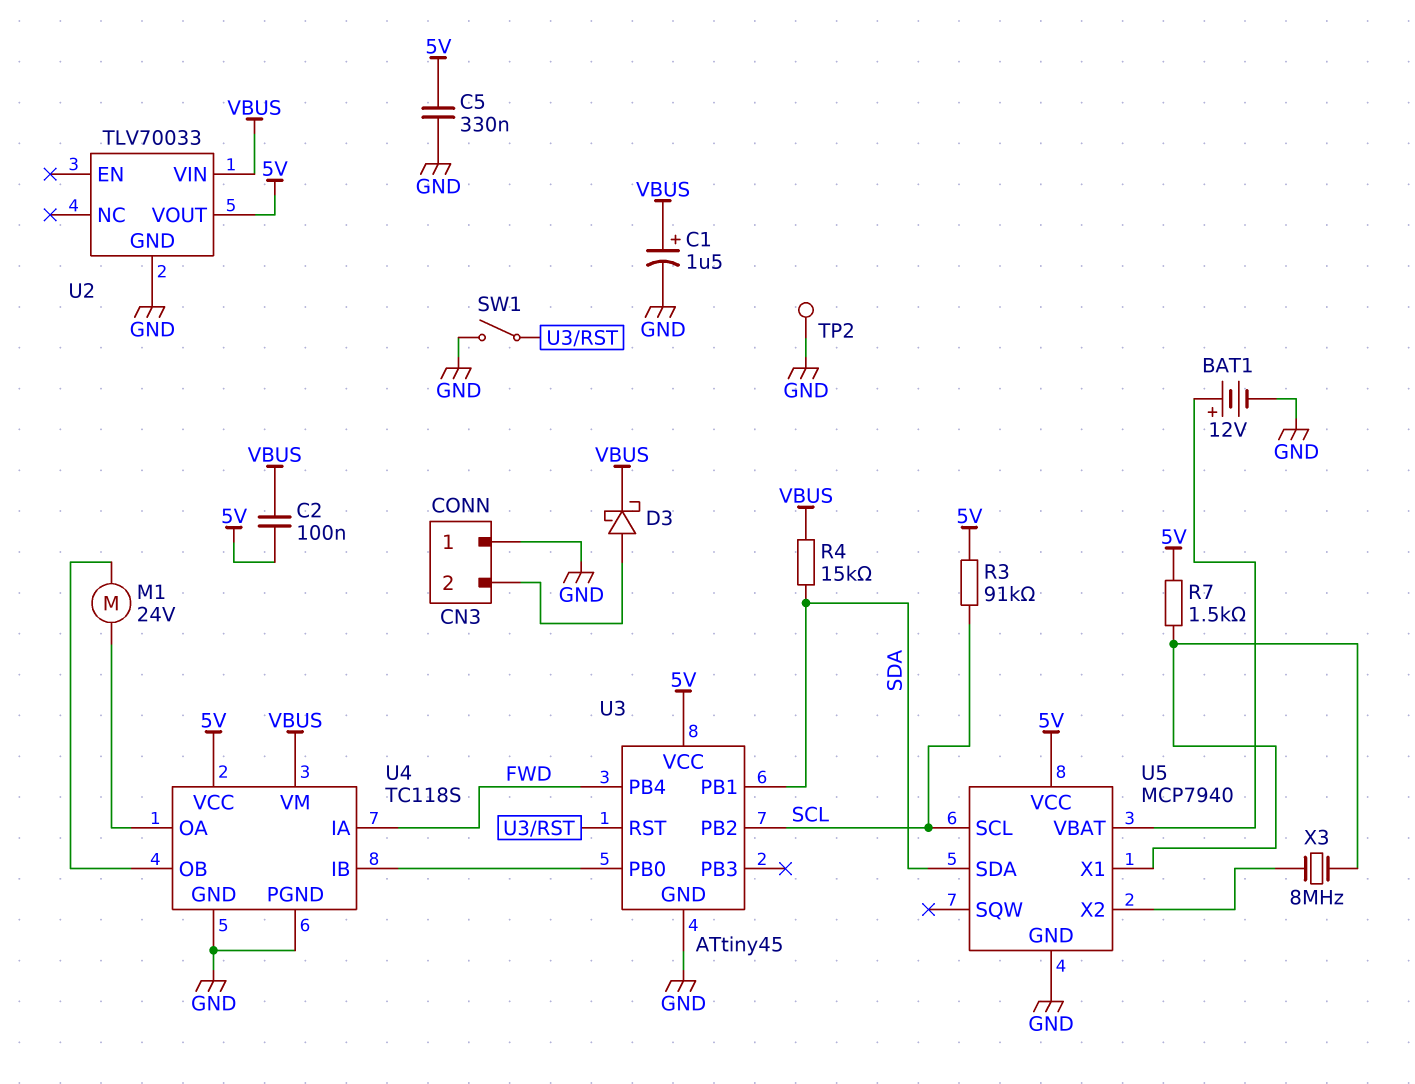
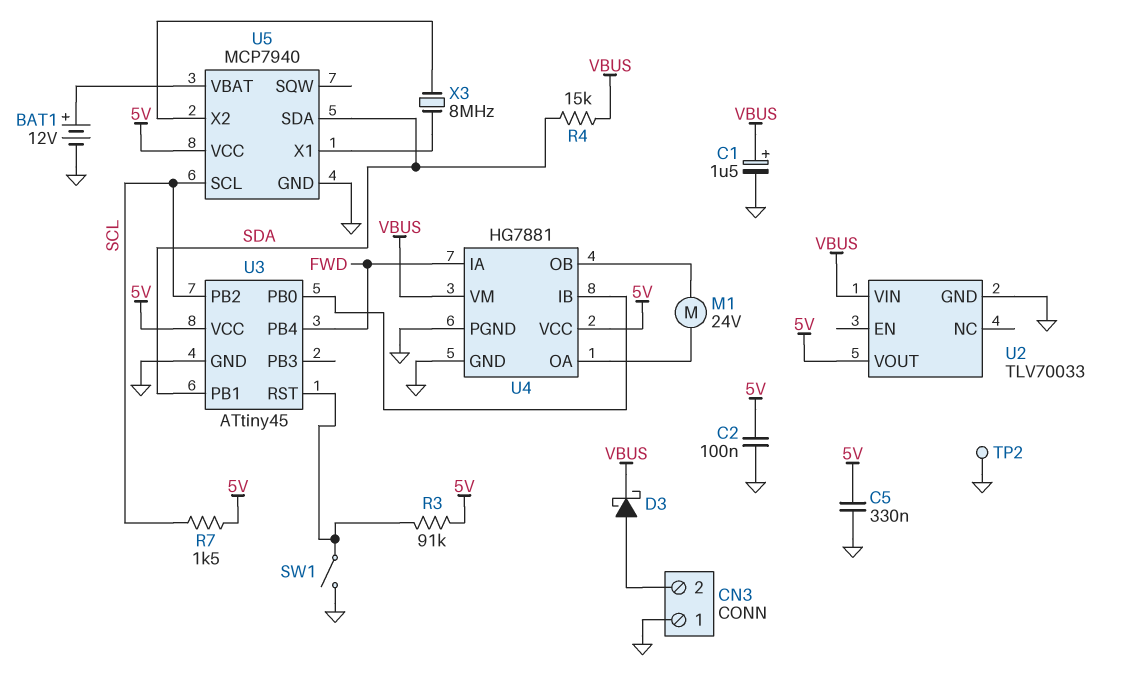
C2: 100nF (5V, VBUS) -> 100nF (5V, GND)
R3: 91k (5V, SCL) -> 91k (5V, U3/RST)
R7: 1.5k (5V, U5/X1) -> 1.5k (5V, SCL)
U4: TC118S -> HG7881

